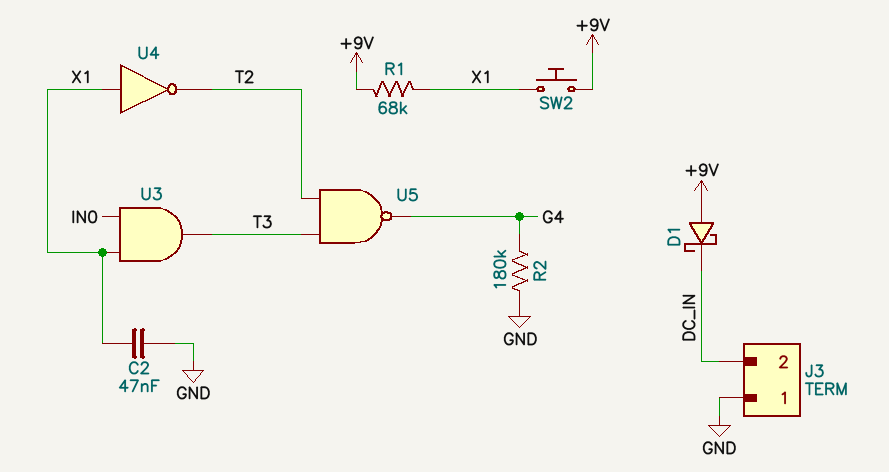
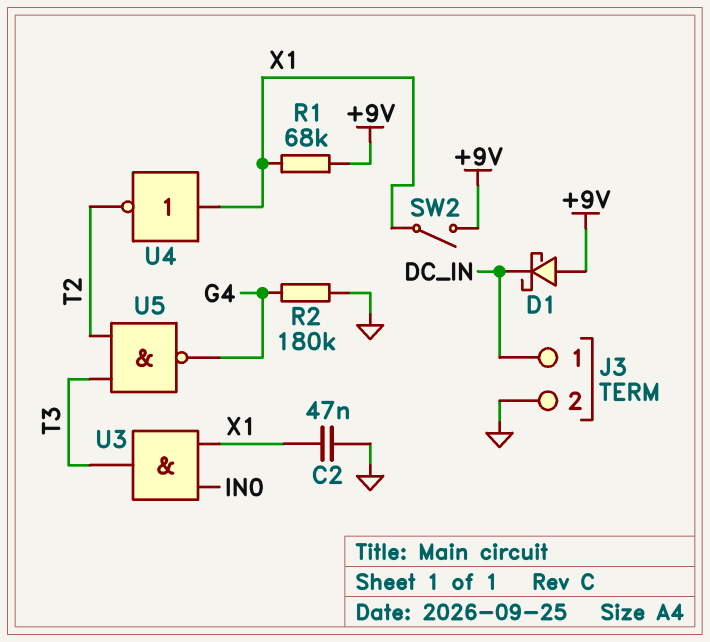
J3 pin 1: GND -> DC_IN
J3 pin 2: DC_IN -> GND
SW2: button (+9V, X1) -> switch (+9V, X1)

